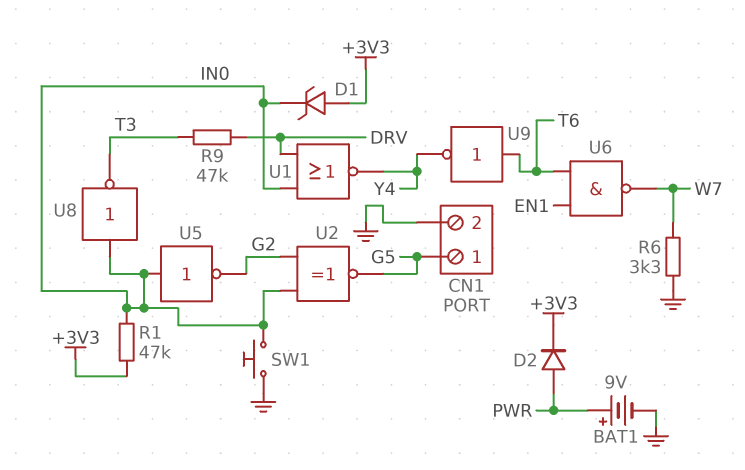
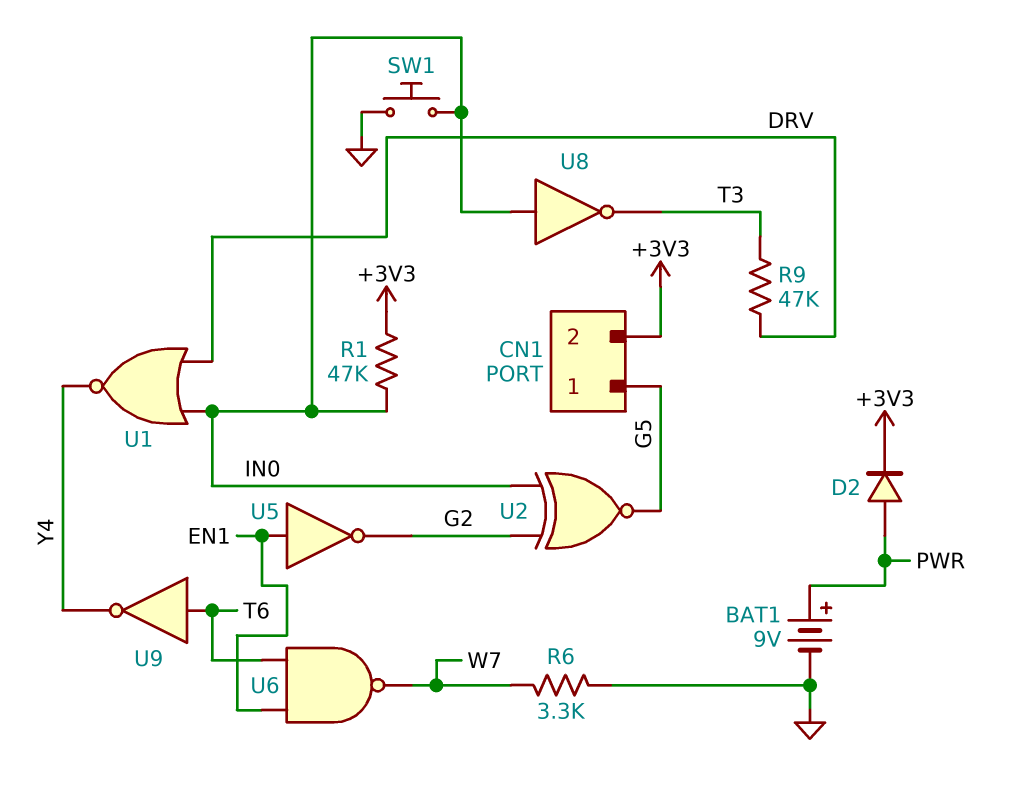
CN1 pin 2: GND -> +3V3
D1: zener (A +3V3, K IN0) -> none
U5: NOT (in IN0, out G2) -> NOT (in EN1, out G2)

